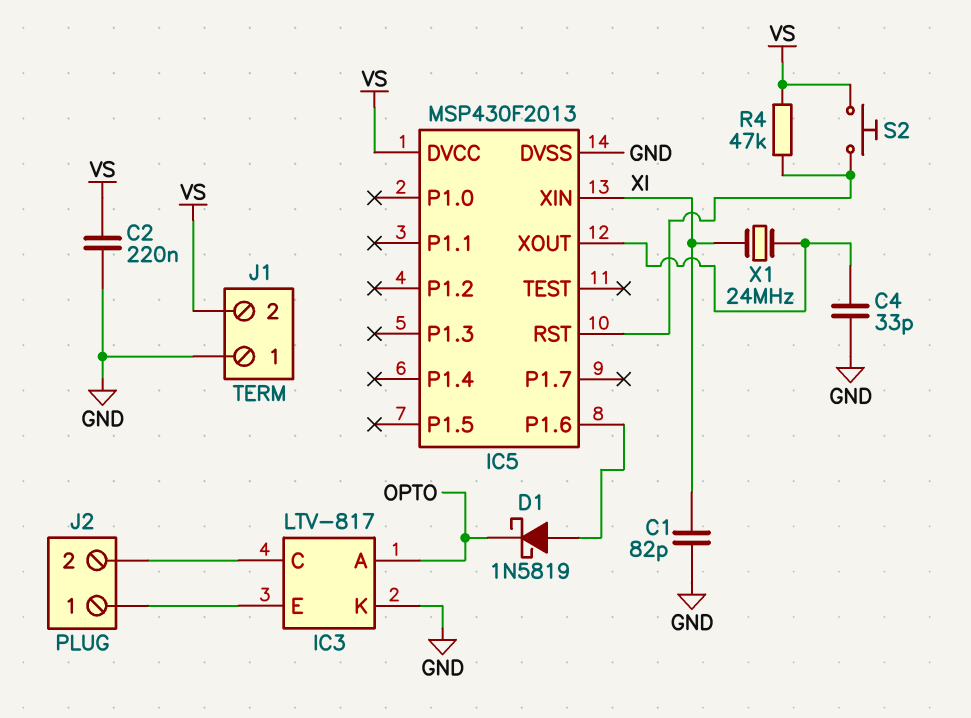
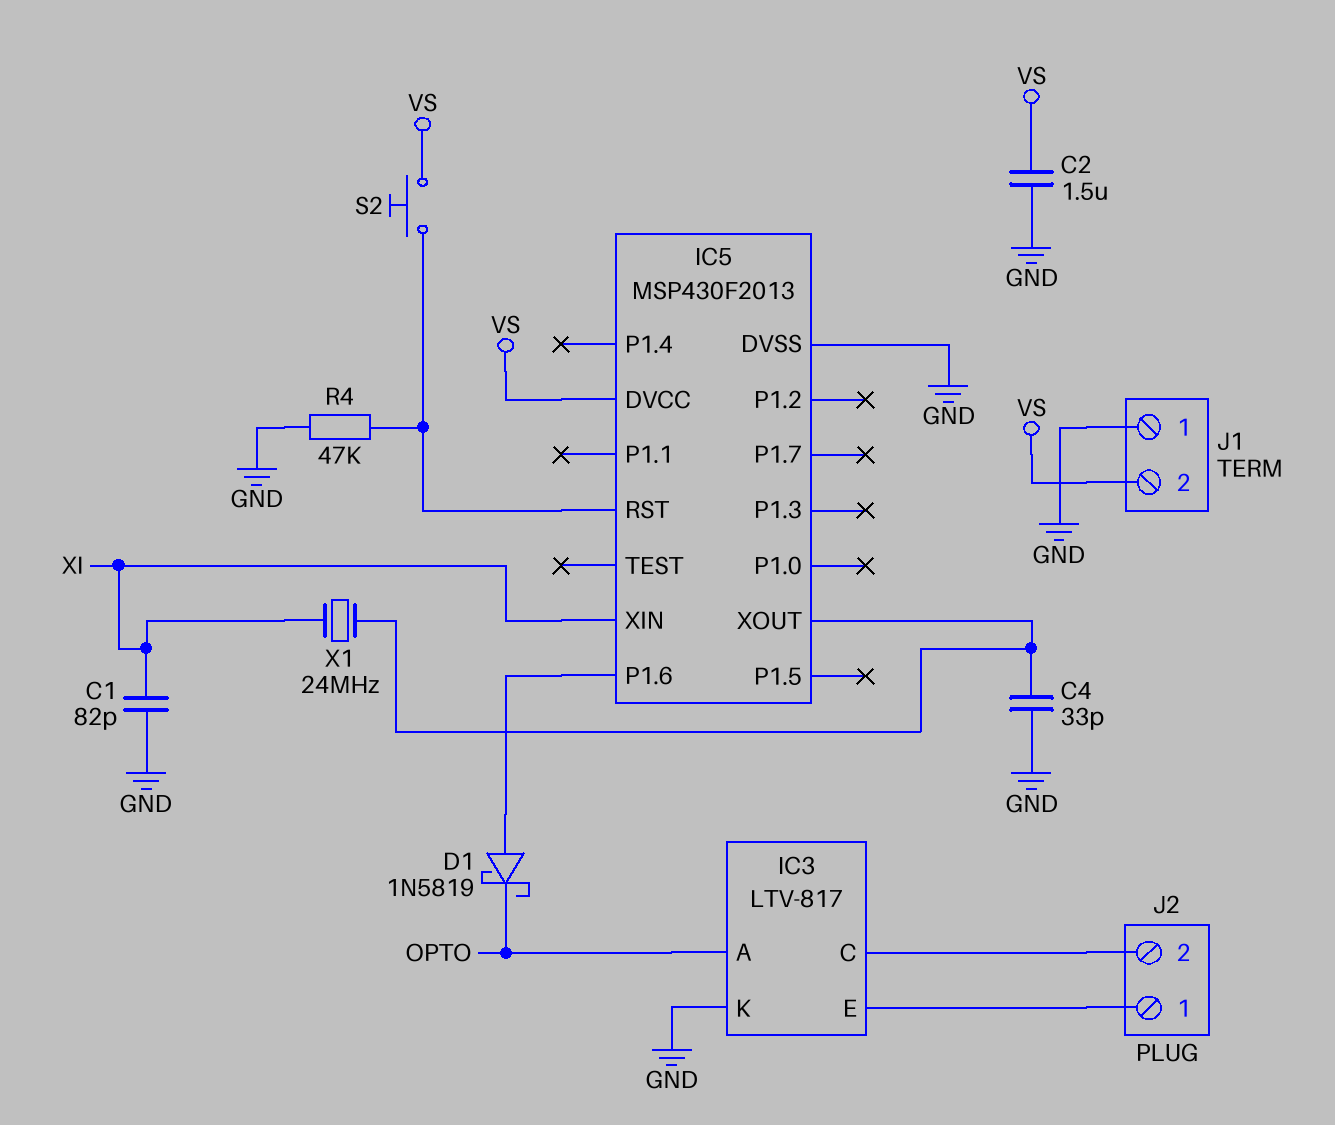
C2: 220nF (GND, VS) -> 1.5uF (GND, VS)
R4: 47k (IC5/RST, VS) -> 47k (GND, IC5/RST)

